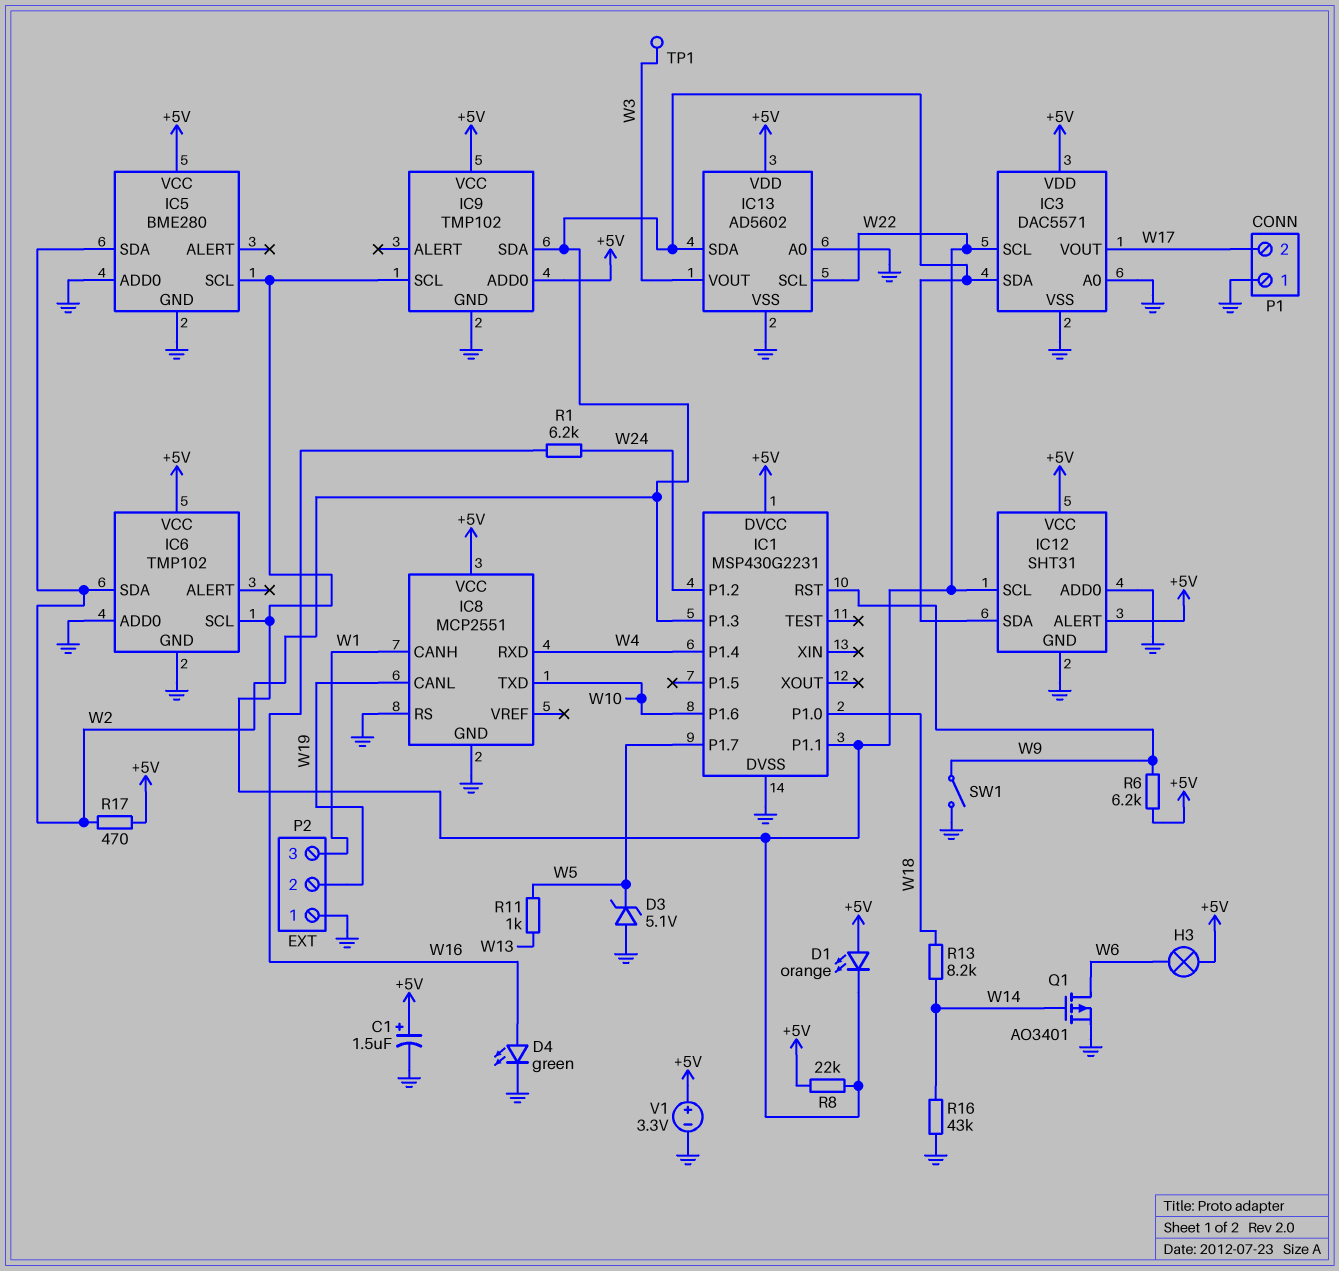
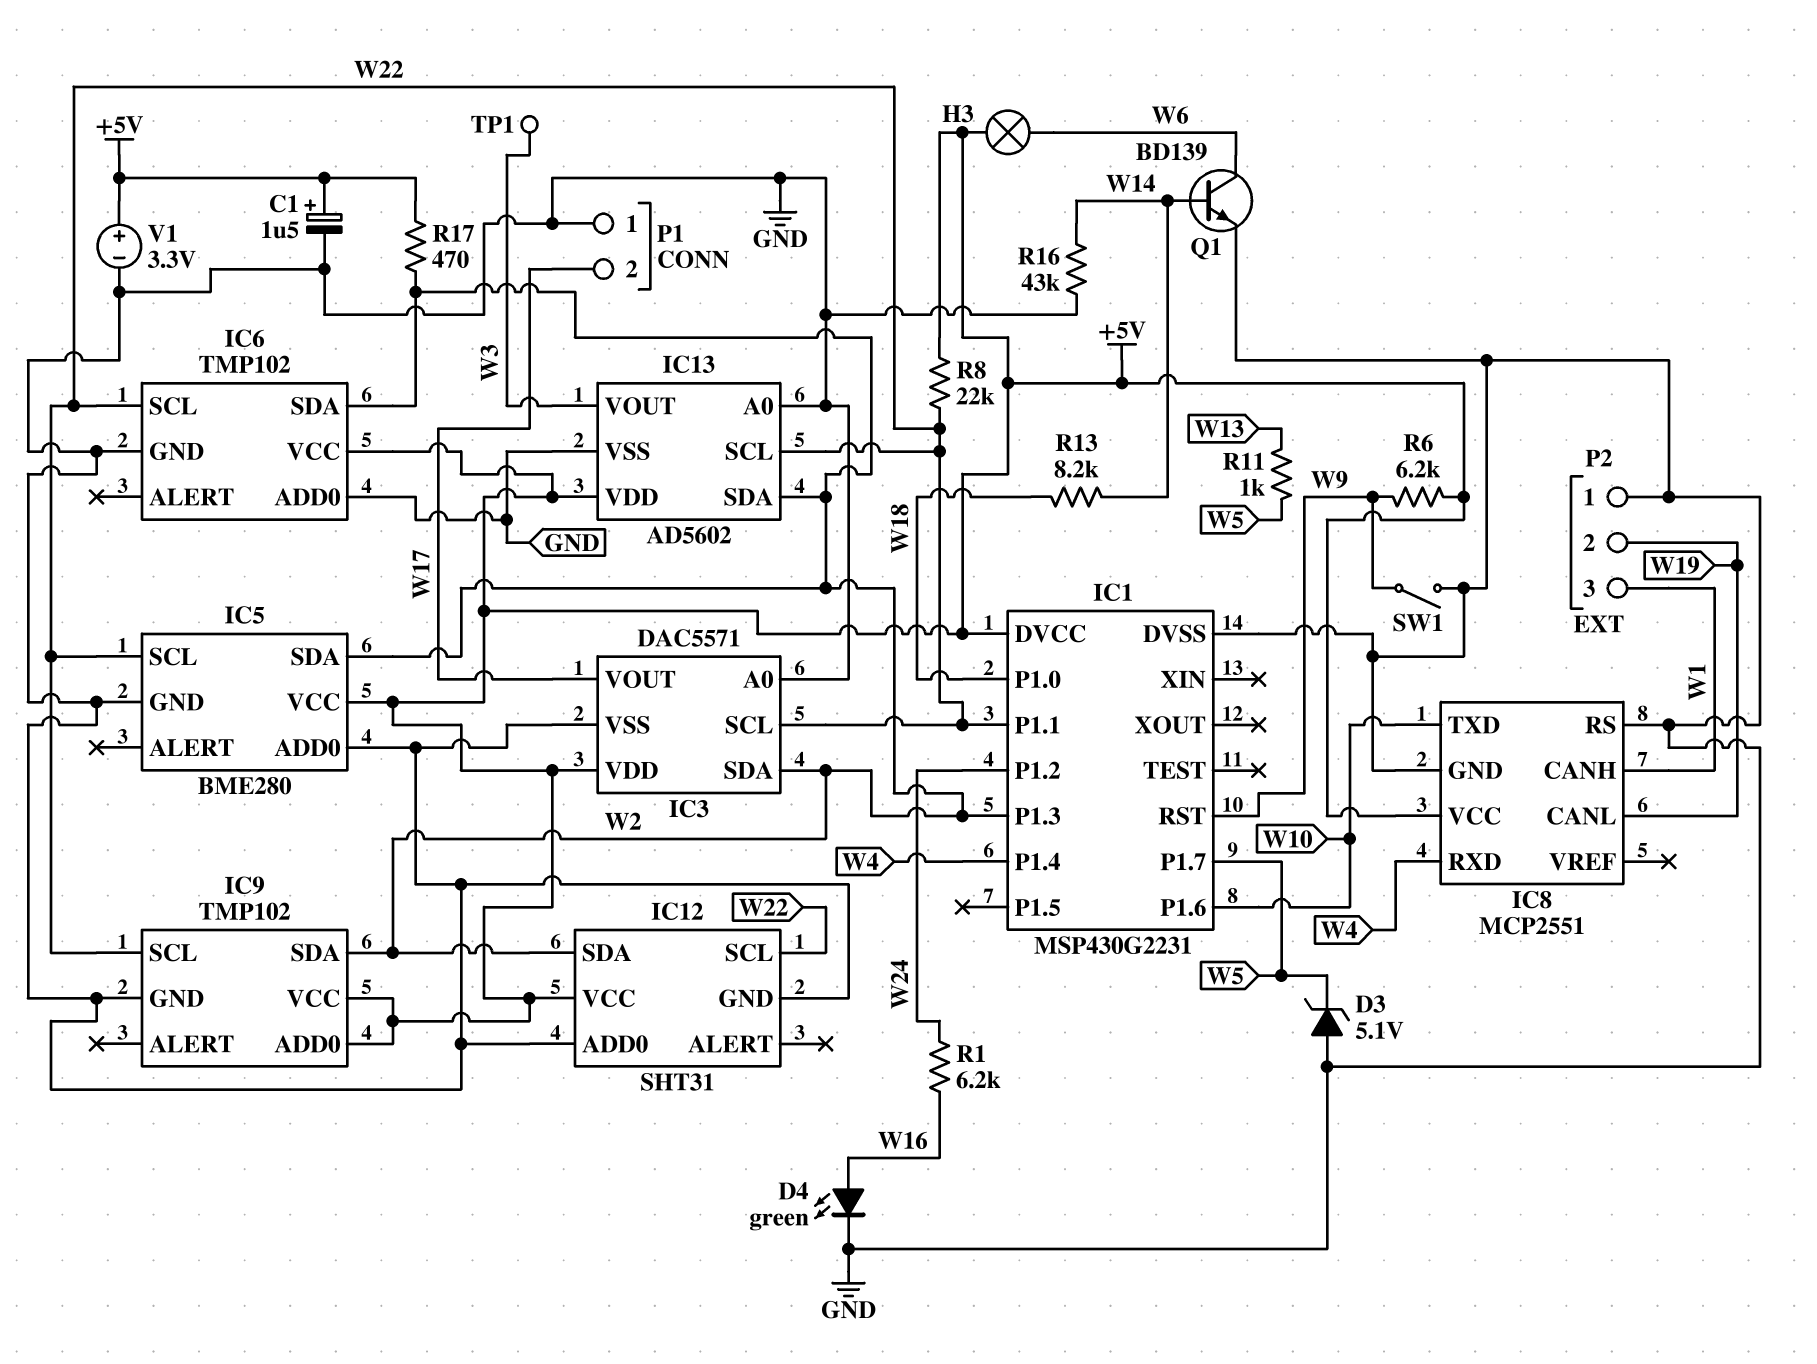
D1: LED orange (A +5V, K W22) -> none
IC12 pin ALERT: +5V -> none
Q1: PMOS AO3401 (G W14, D W6, S GND) -> NPN BD139 (B W14, C W6, E GND)

